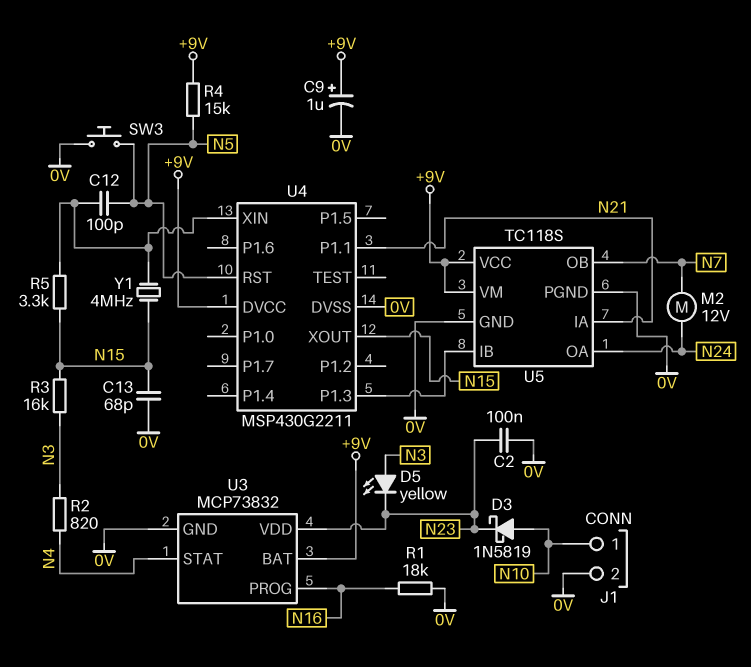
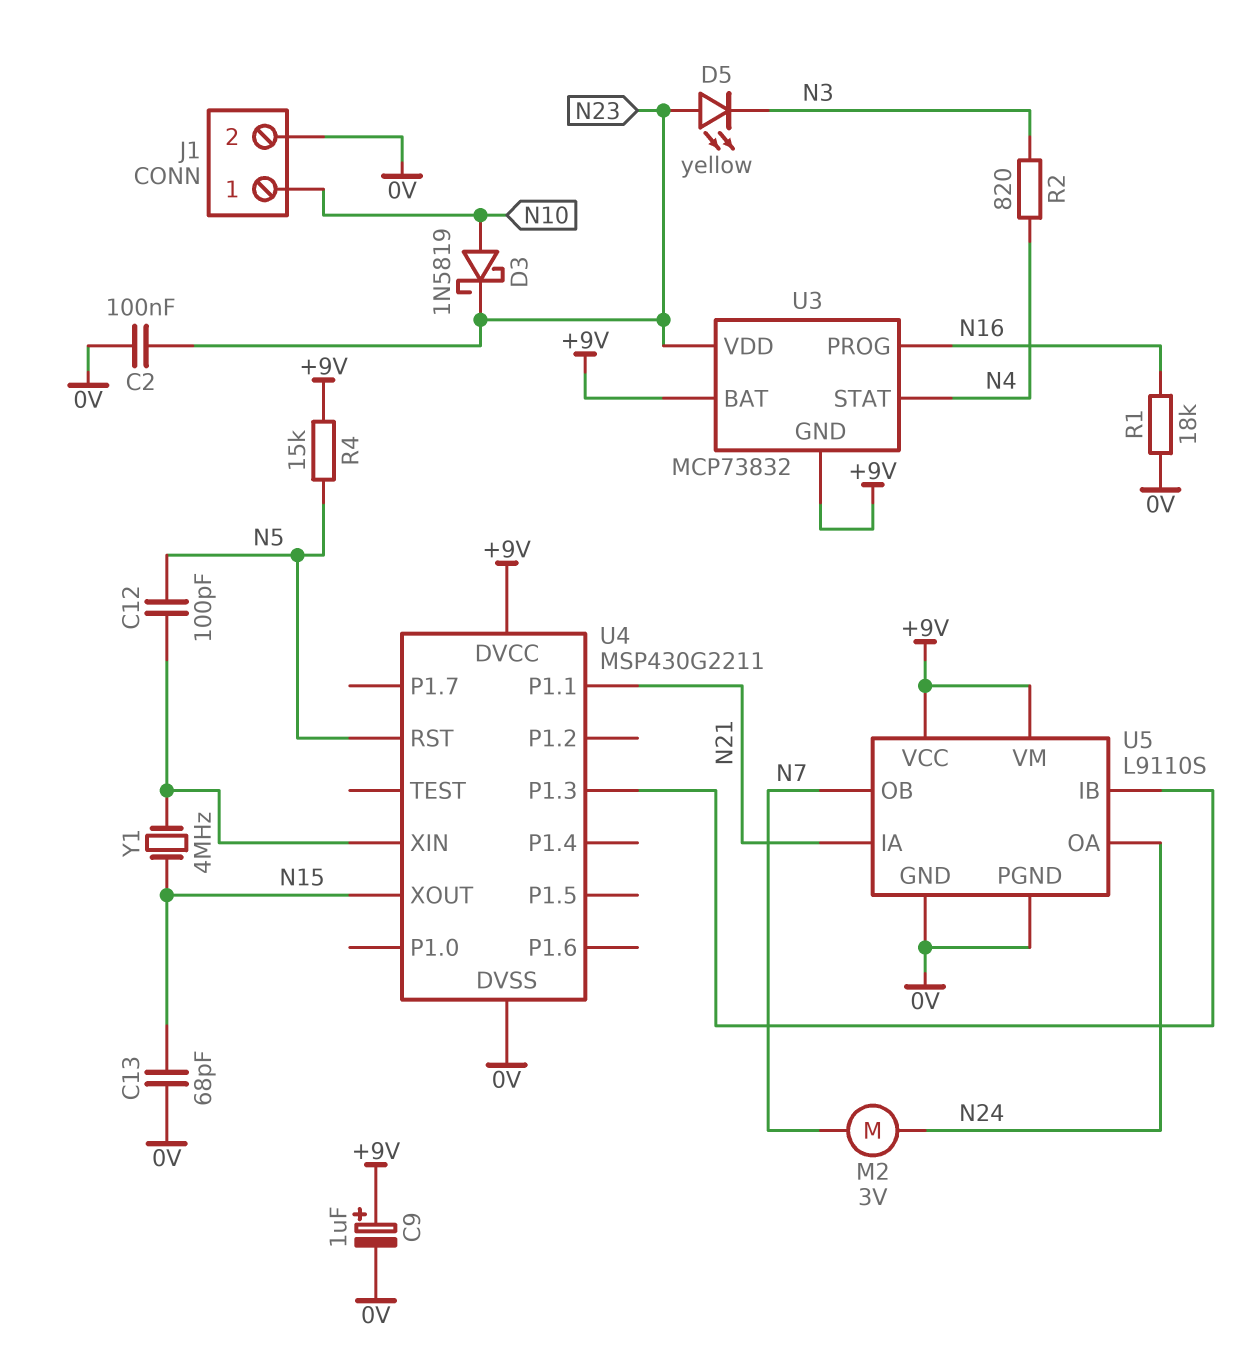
D5: LED yellow (A N3, K N23) -> LED yellow (A N23, K N3)
M2: motor 12V (N7, N24) -> motor 3V (N7, N24)
R3: 16k (N3, N15) -> none
R5: 3.3k (N15, U4/XIN) -> none
SW3: button (0V, N5) -> none
U3 pin GND: 0V -> +9V
U5: TC118S -> L9110S

